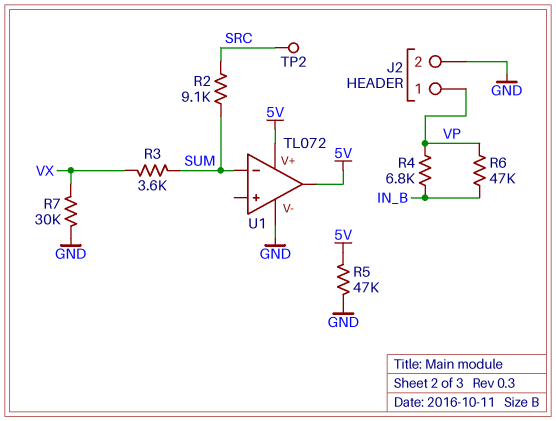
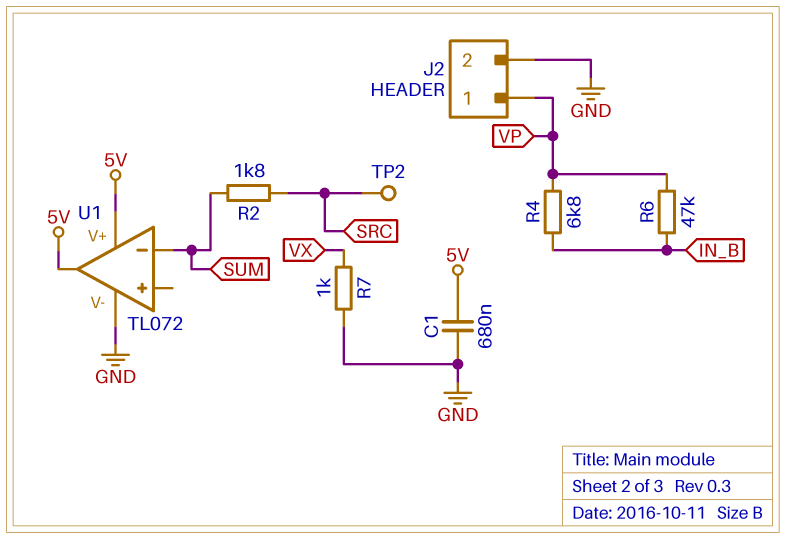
C1: none -> 680nF (5V, GND)
R2: 9.1k (SRC, SUM) -> 1.8k (SRC, SUM)
R3: 3.6k (SUM, VX) -> none
R5: 47k (5V, GND) -> none
R7: 30k (GND, VX) -> 1k (GND, VX)

